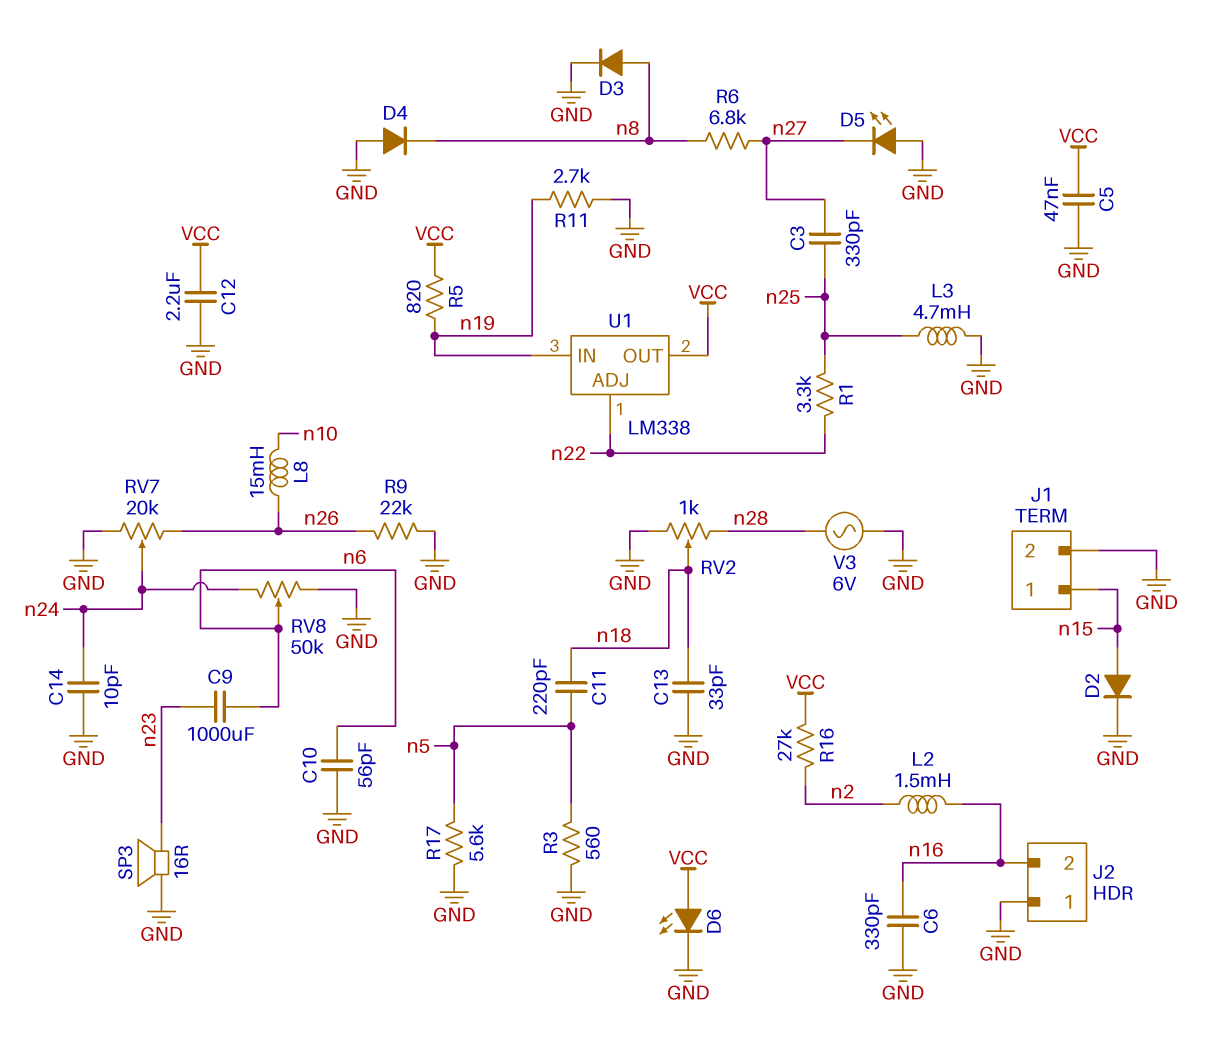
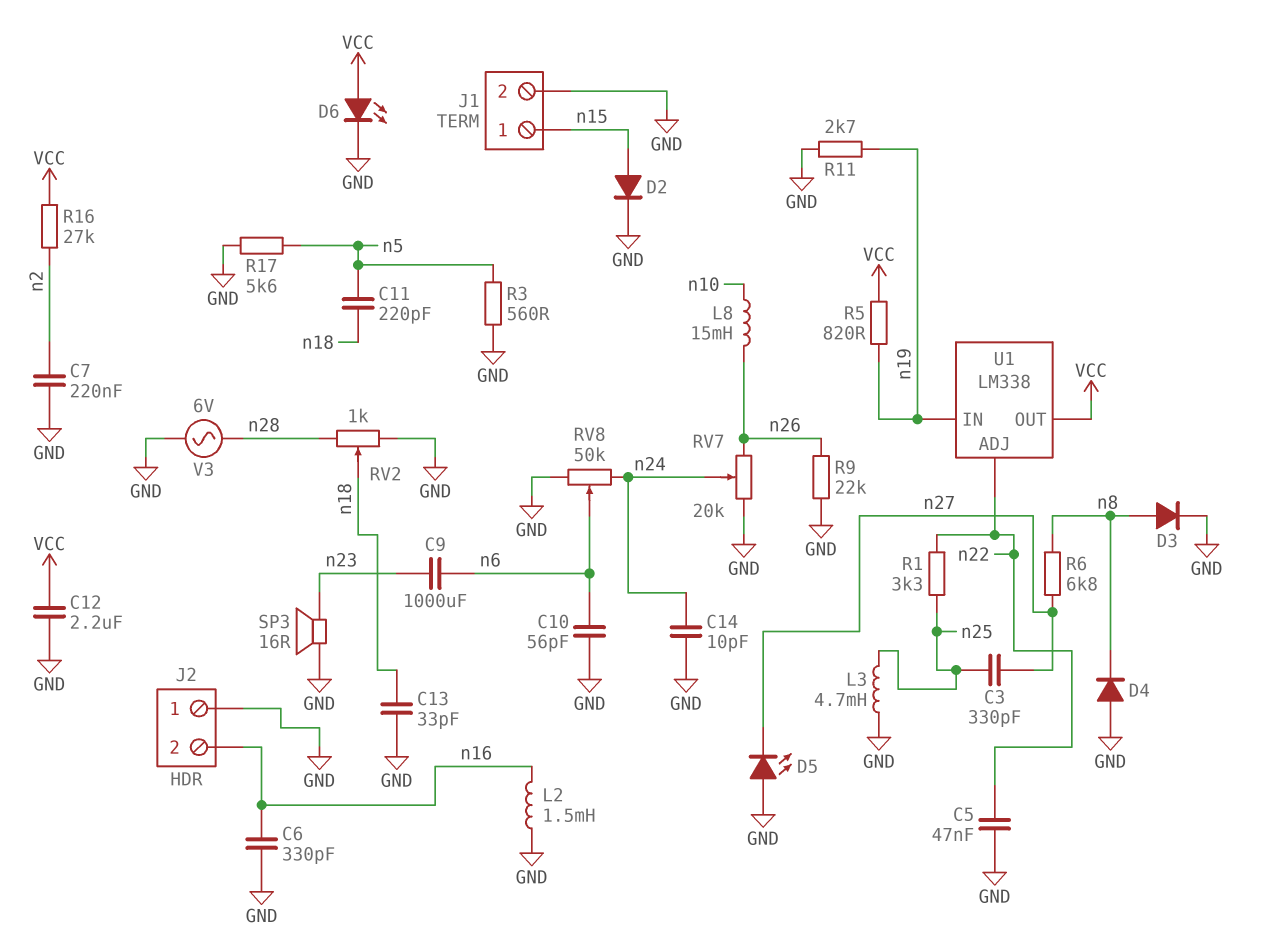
C5: 47nF (GND, VCC) -> 47nF (GND, n22)
C7: none -> 220nF (GND, n2)
L2: 1.5mH (n2, n16) -> 1.5mH (GND, n16)

